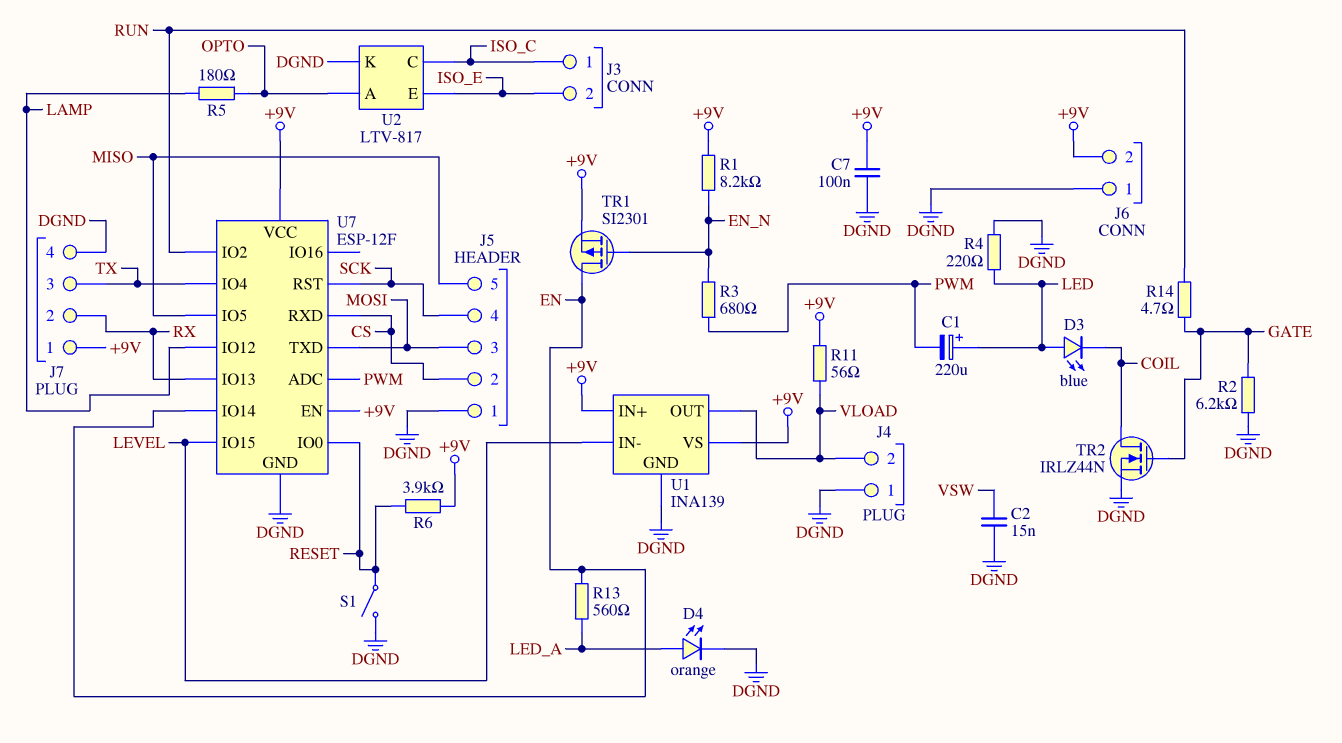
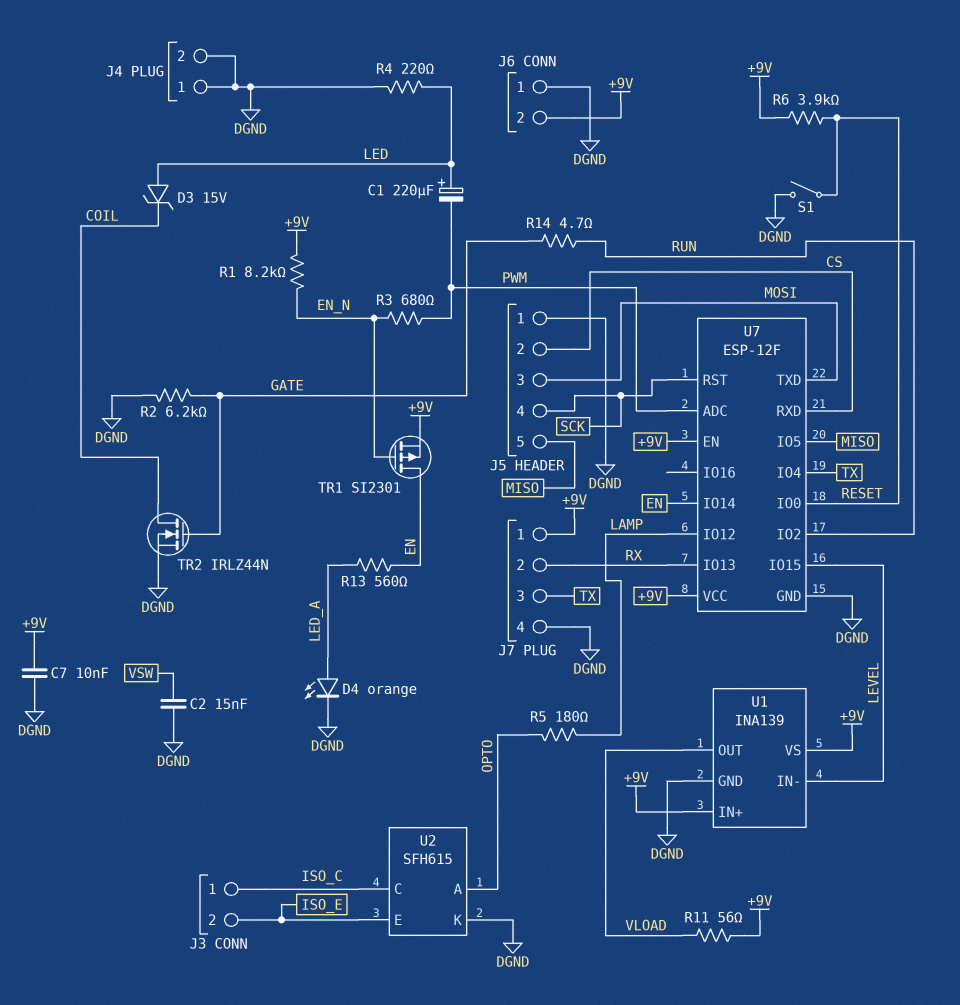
C7: 100nF (+9V, DGND) -> 10nF (+9V, DGND)
D3: LED blue (A LED, K COIL) -> zener 15V (A LED, K COIL)
J4 pin 2: VLOAD -> DGND
U2: LTV-817 -> SFH615

